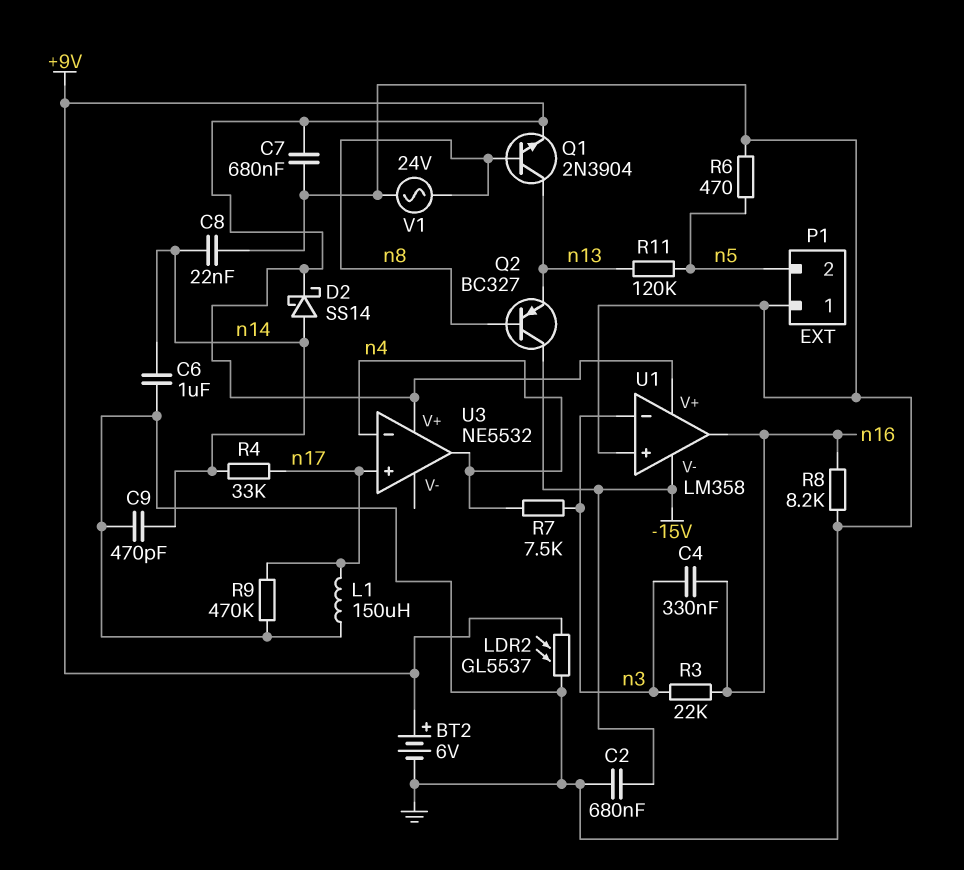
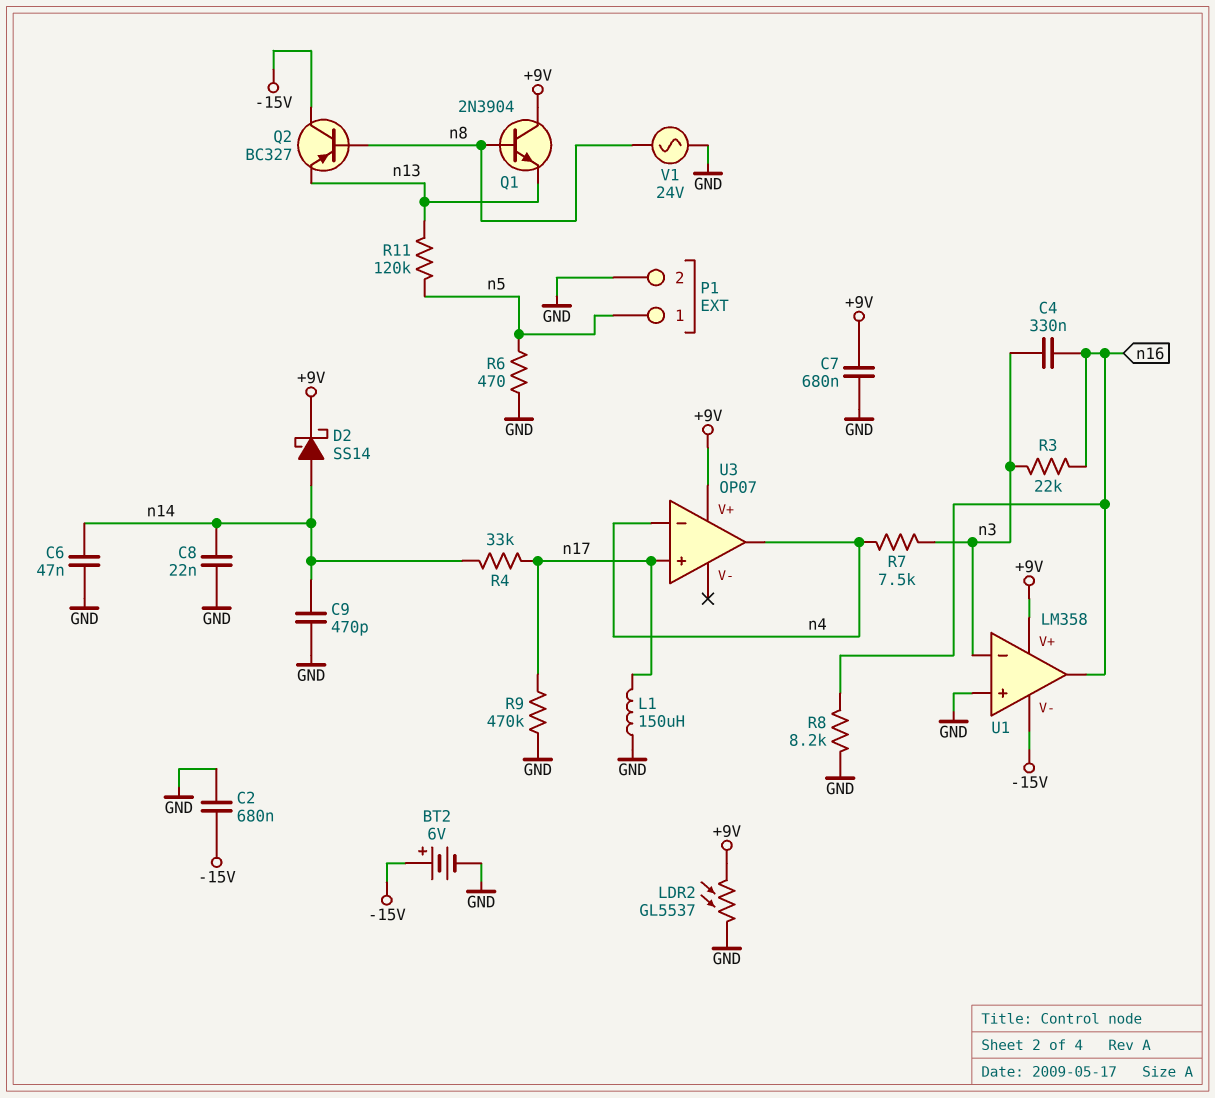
BT2: 6V (plus +9V, minus GND) -> 6V (plus -15V, minus GND)
C6: 1uF (GND, n14) -> 47nF (GND, n14)
P1 pin 1: GND -> n5
P1 pin 2: n5 -> GND
Q1: NPN 2N3904 (B n8, C n13, E +9V) -> NPN 2N3904 (B n8, C +9V, E n13)
U3: NE5532 -> OP07

